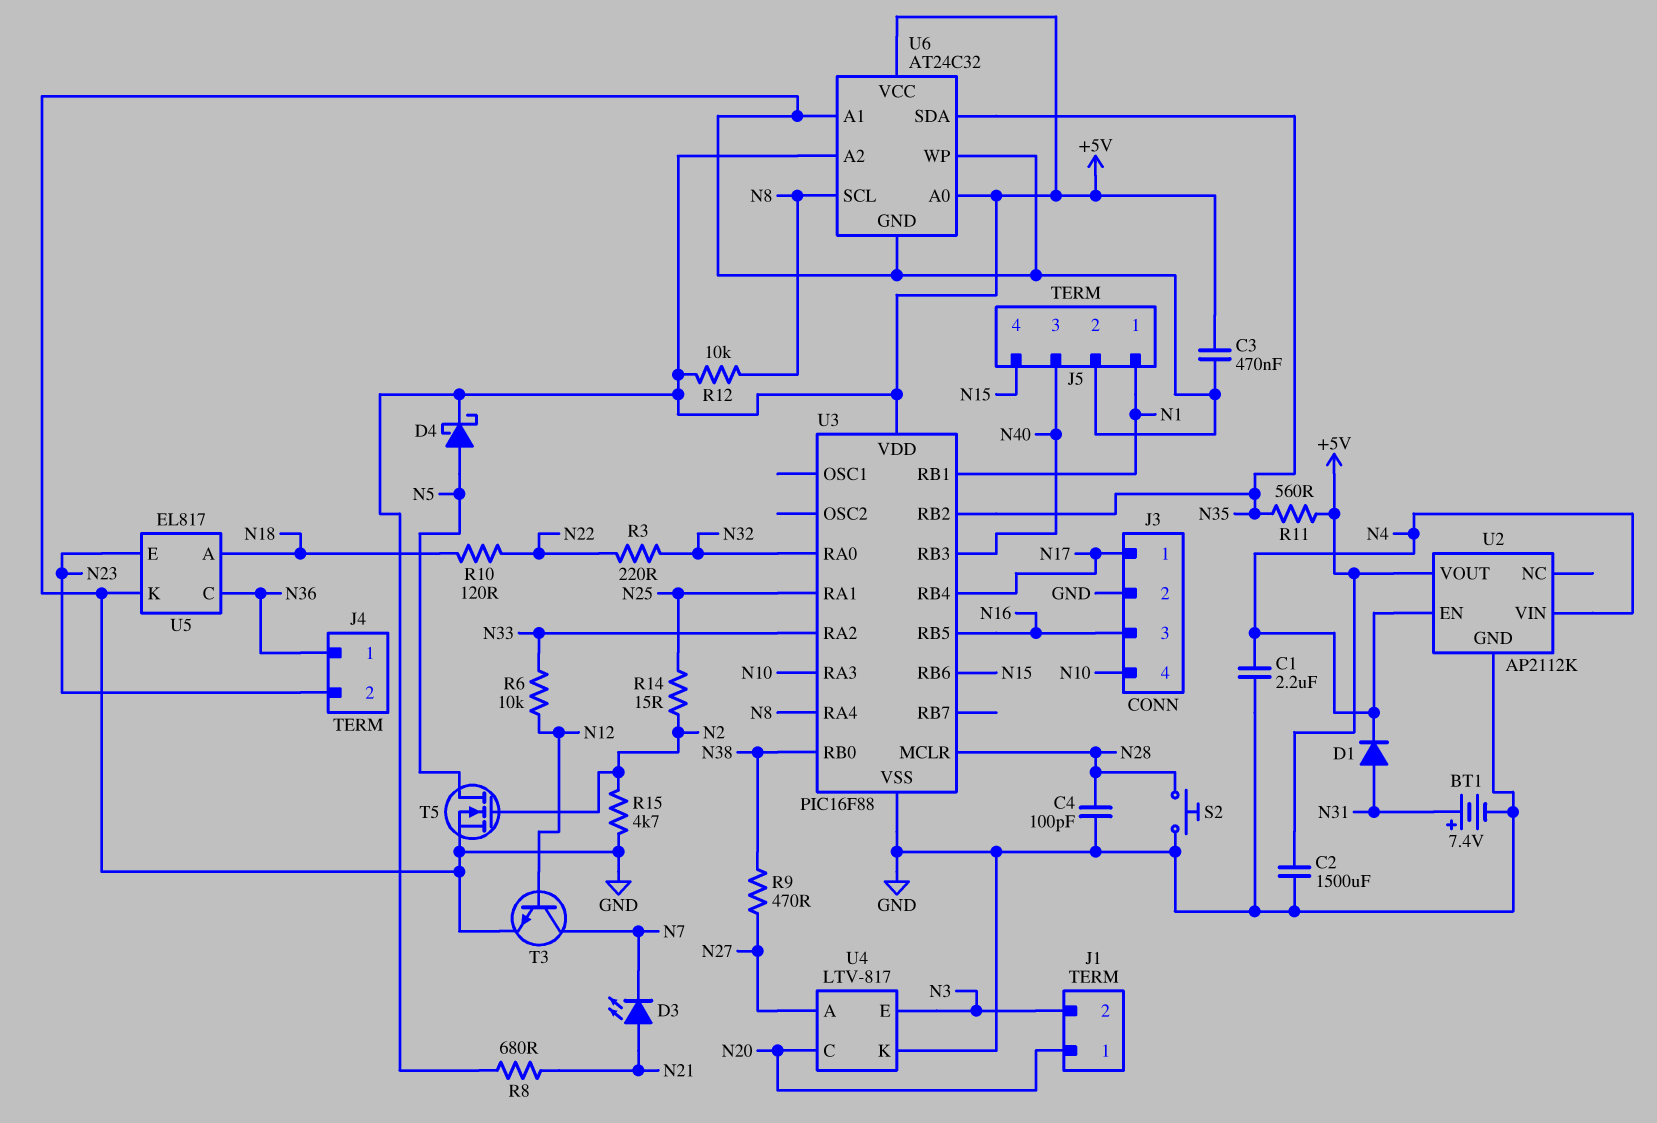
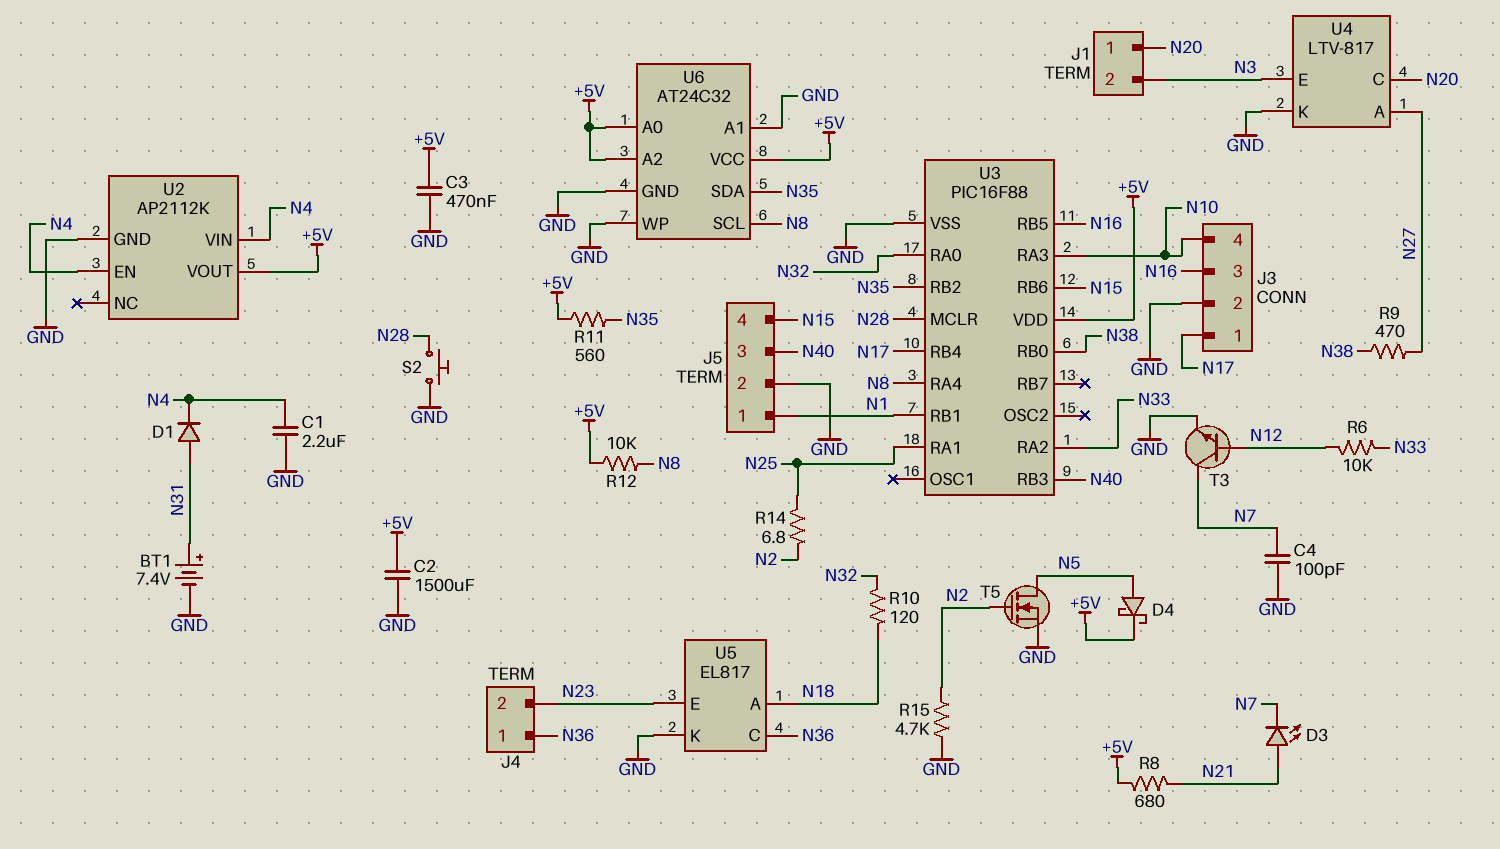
C4: 100pF (GND, N28) -> 100pF (GND, N7)
R3: 220 (N22, N32) -> none
R10: 120 (N18, N22) -> 120 (N18, N32)
R14: 15 (N2, N25) -> 6.8 (N2, N25)

